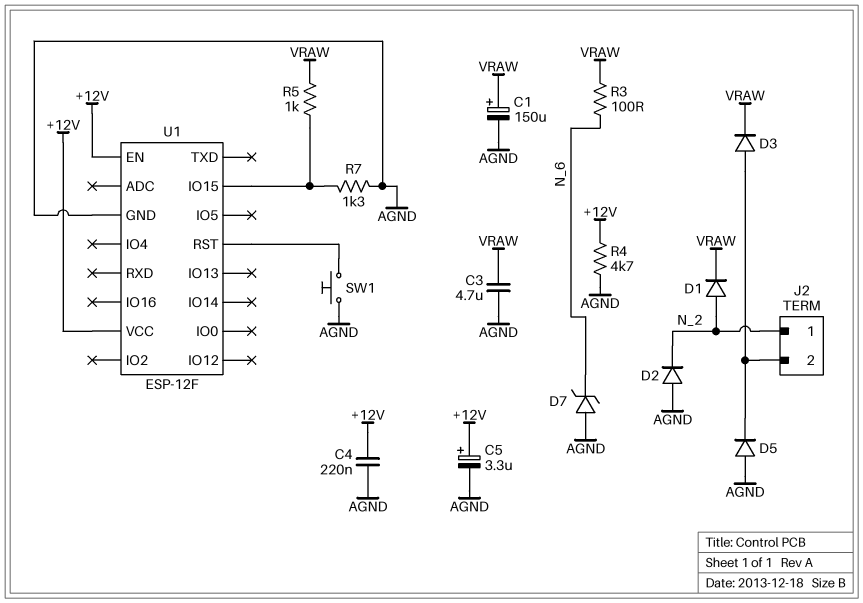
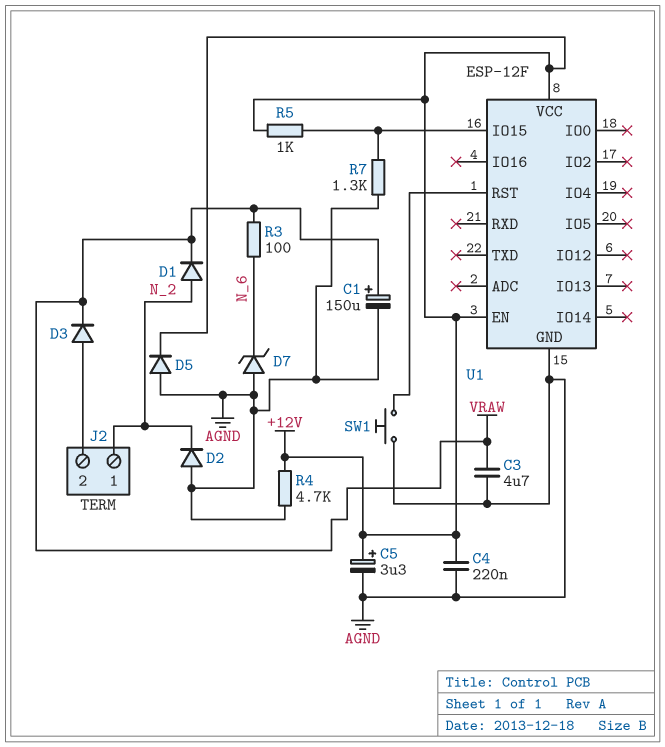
D5: diode (A AGND, K J2/2) -> diode (A AGND, K +12V)
R5: 1k (U1/IO15, VRAW) -> 1k (+12V, U1/IO15)

